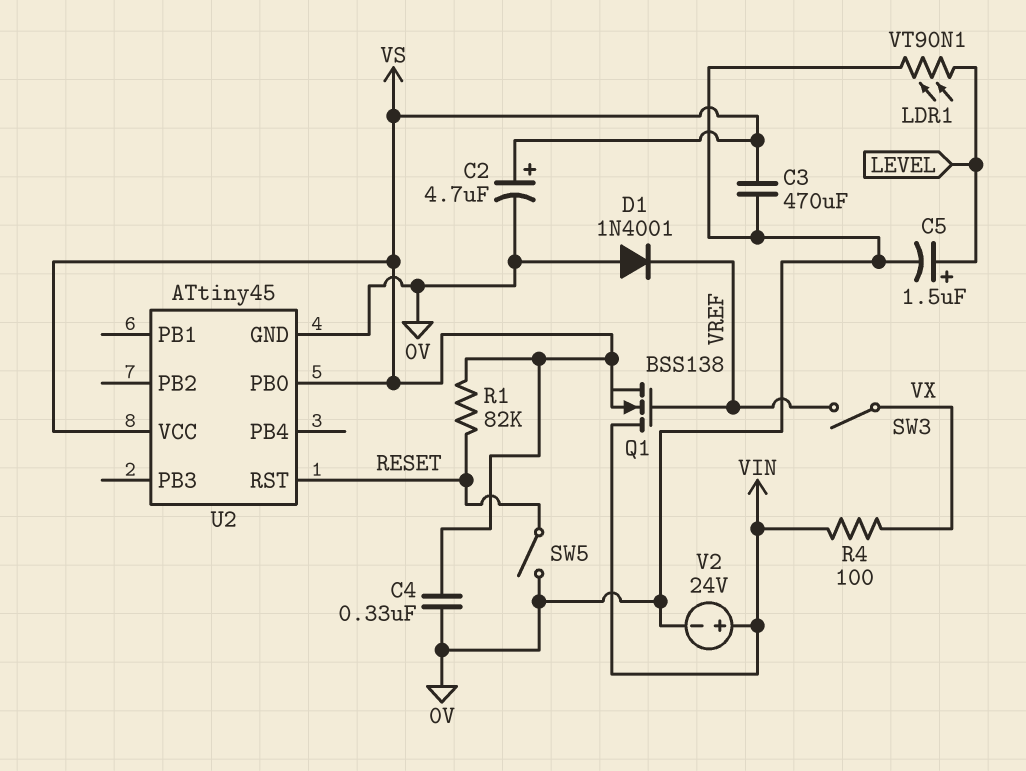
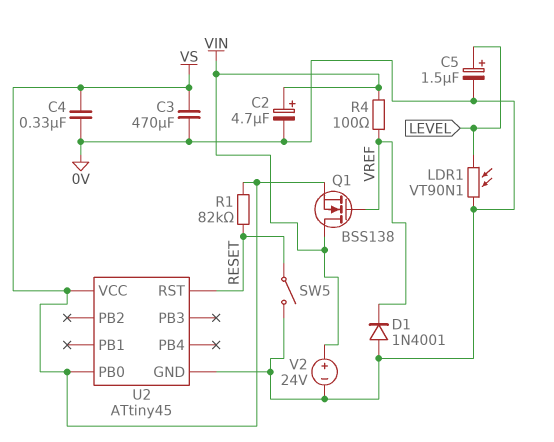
C2: 4.7uF (plus VS, minus 0V) -> 4.7uF (plus VIN, minus 0V)
R4: 100 (VIN, VX) -> 100 (VIN, VREF)
SW3: switch (VREF, VX) -> none

